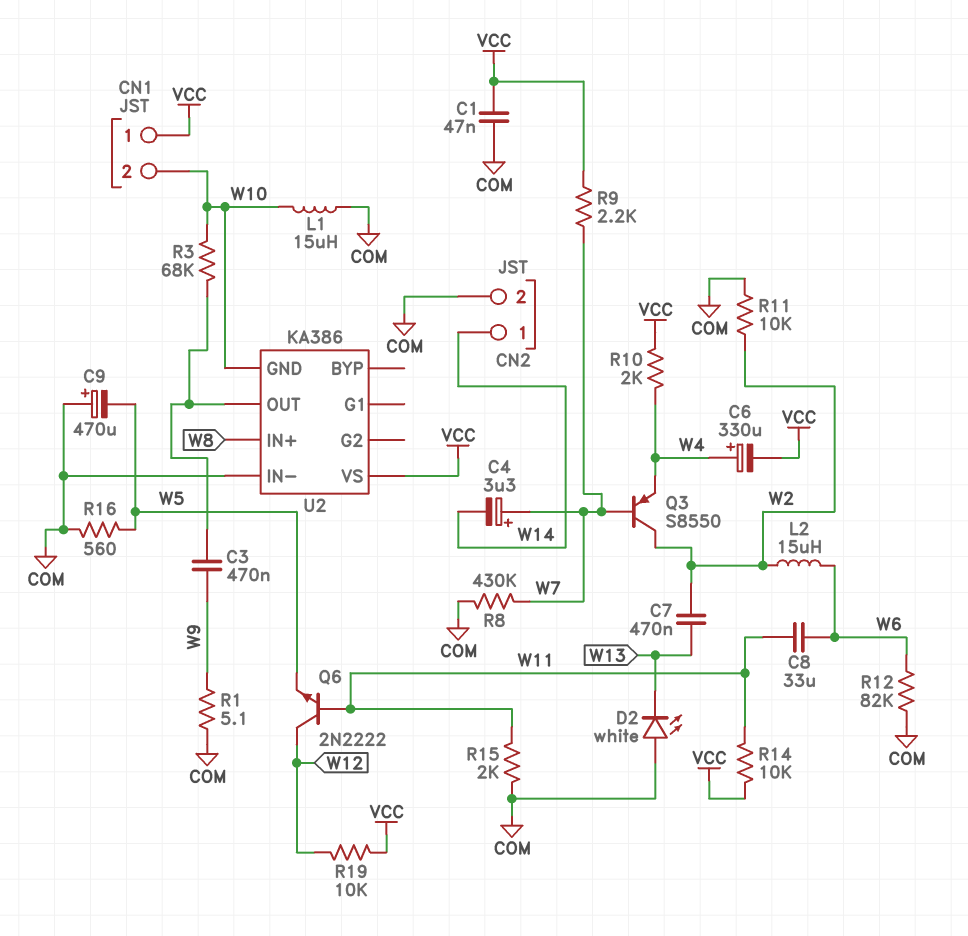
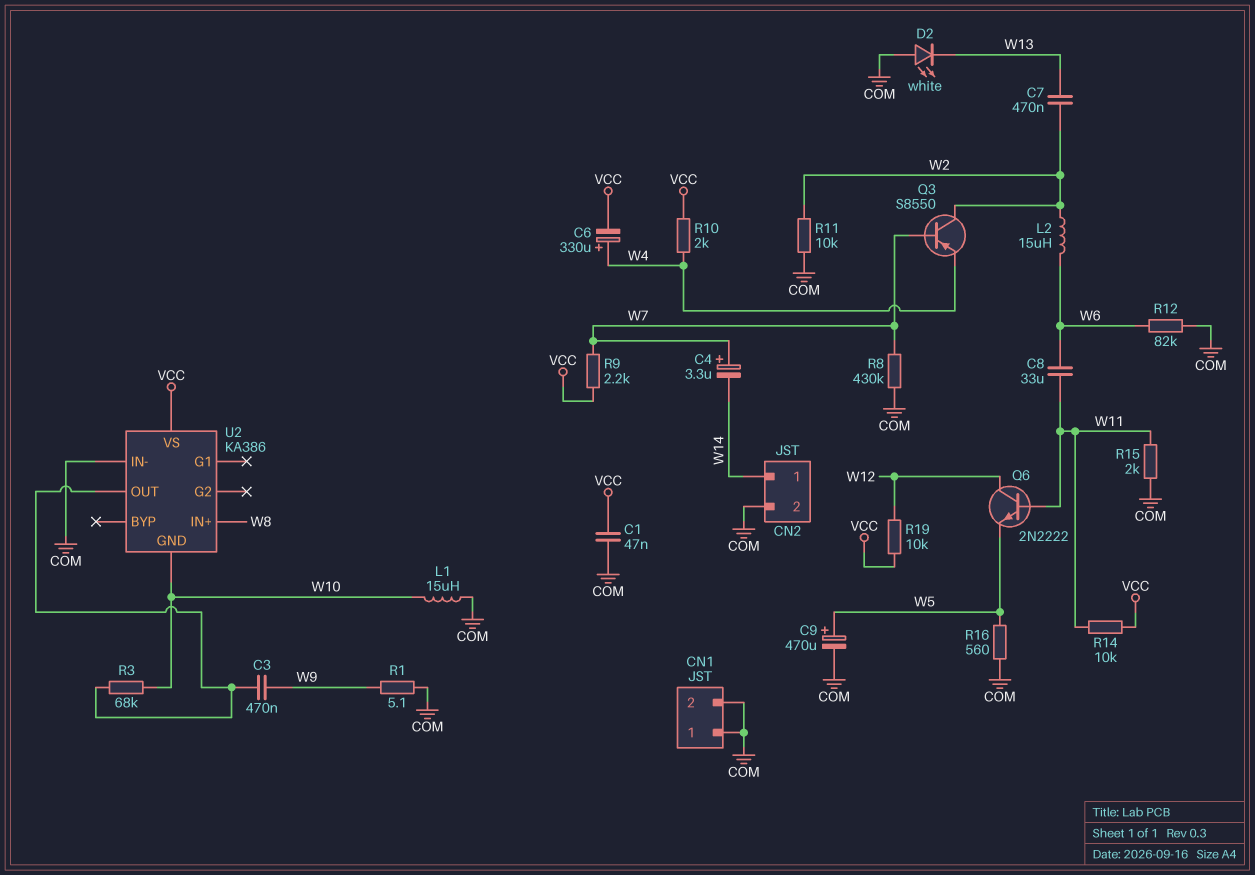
C9: 470uF (plus COM, minus W5) -> 470uF (plus W5, minus COM)
CN1 pin 1: VCC -> COM
CN1 pin 2: W10 -> COM

